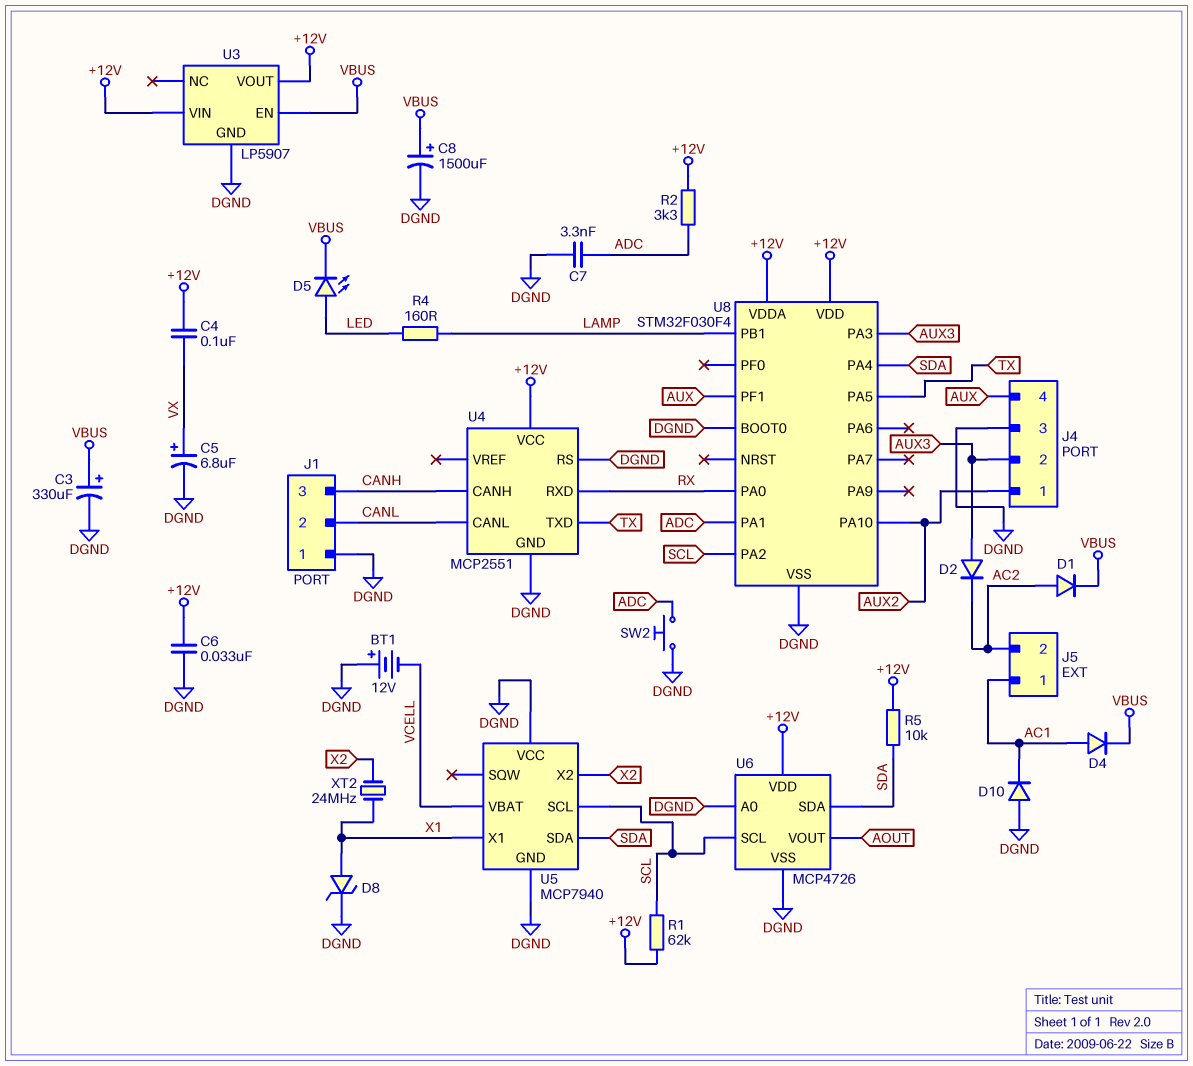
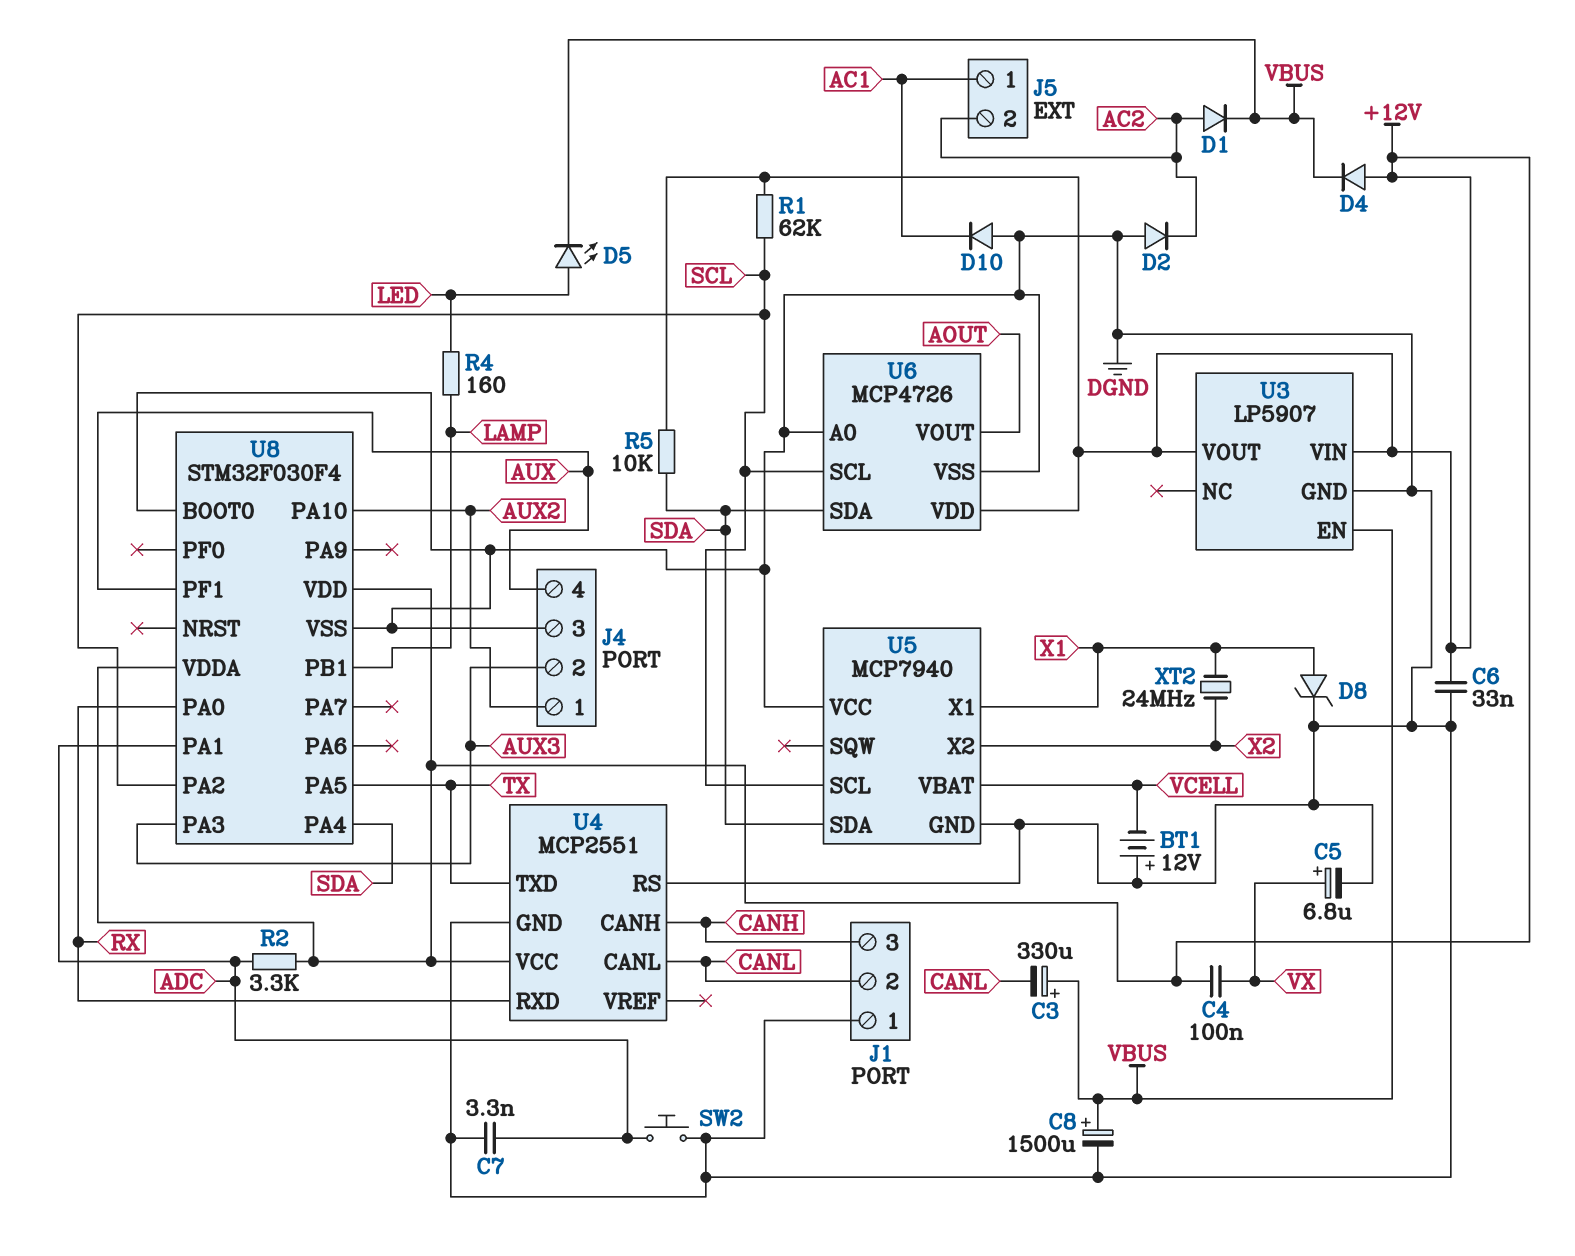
C3: 330uF (plus VBUS, minus DGND) -> 330uF (plus VBUS, minus CANL)
D2: diode (A AUX3, K AC2) -> diode (A DGND, K AC2)
D4: diode (A AC1, K VBUS) -> diode (A +12V, K VBUS)

